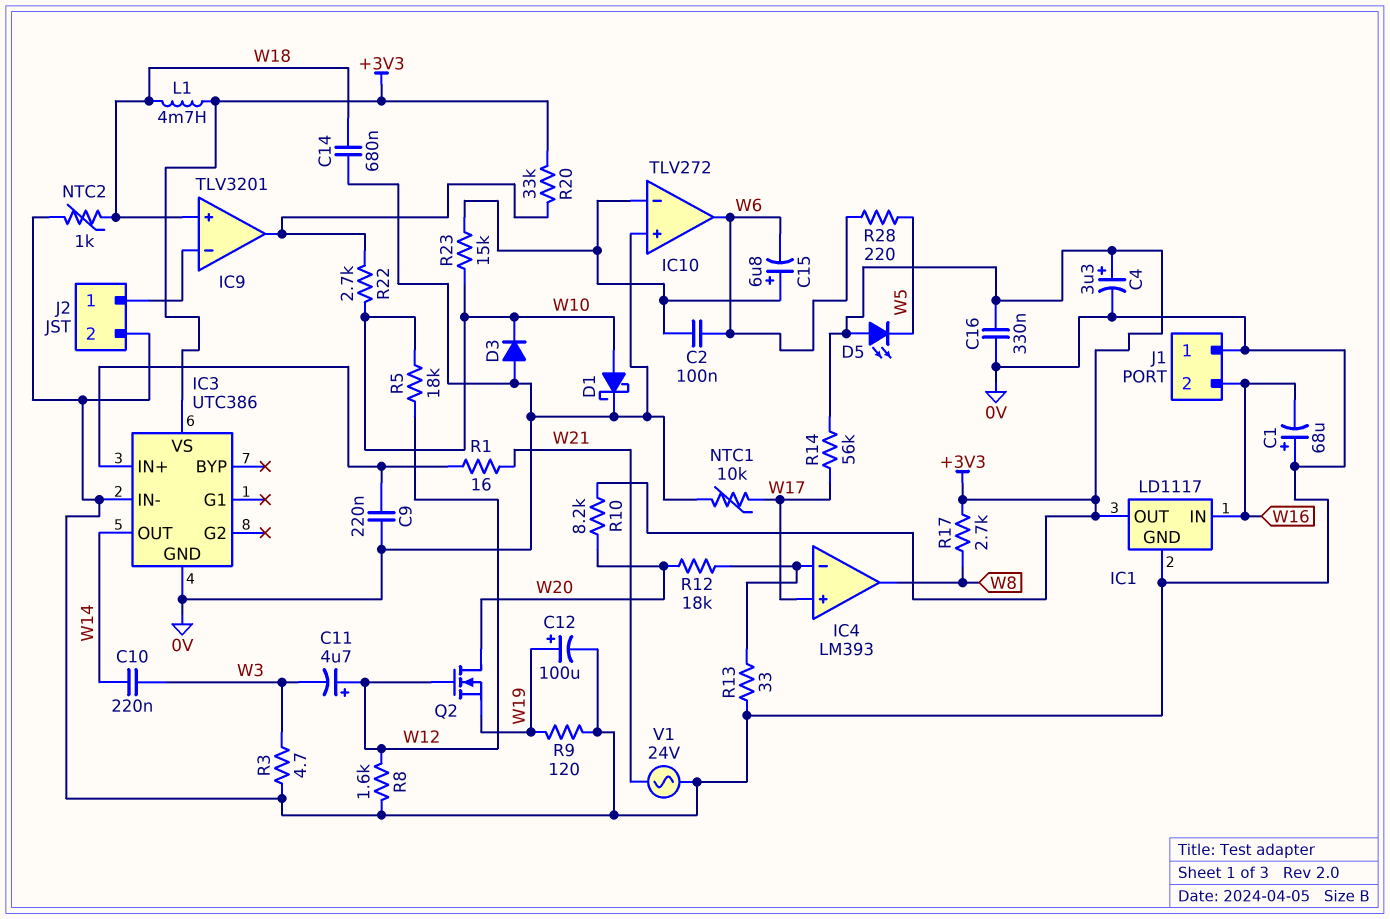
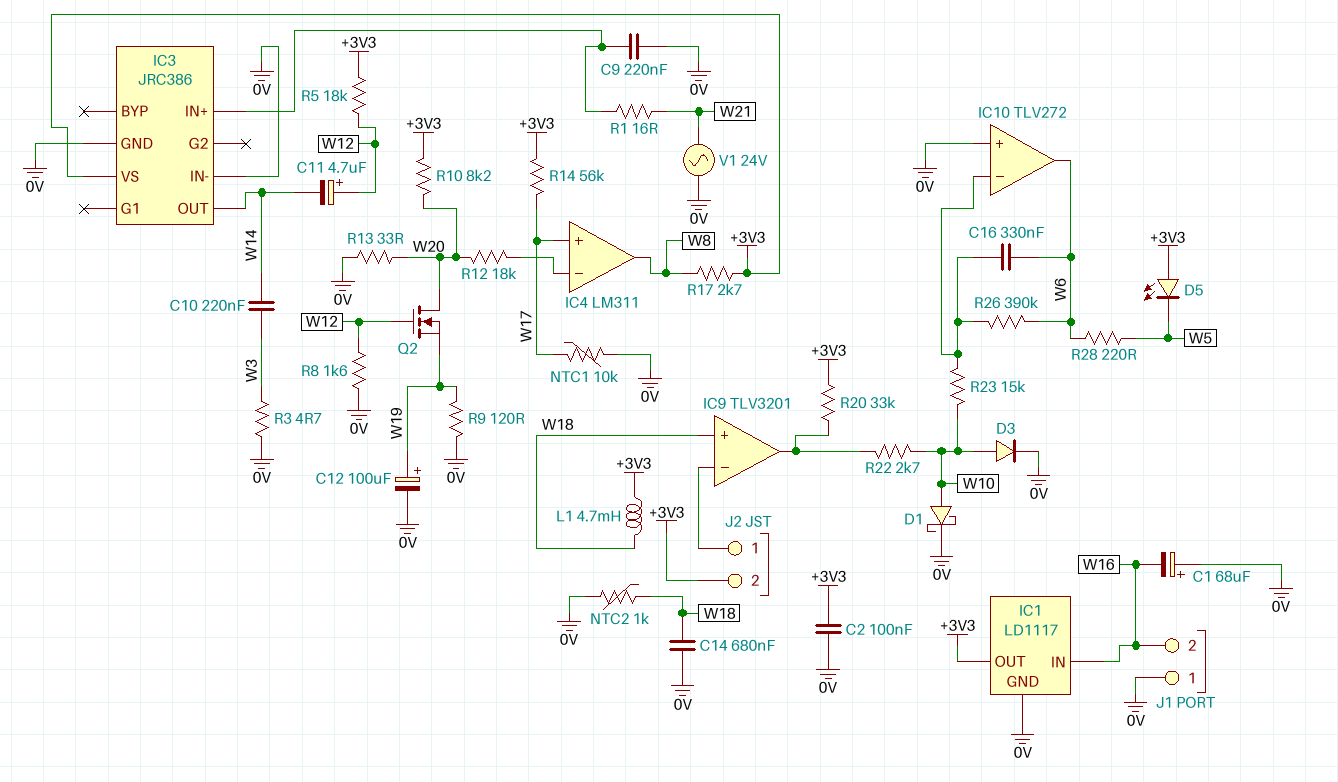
C2: 100nF (IC10/in-, W6) -> 100nF (+3V3, 0V)
C4: 3.3uF (plus +3V3, minus 0V) -> none
C11: 4.7uF (plus W12, minus W3) -> 4.7uF (plus W12, minus W14)
C15: 6.8uF (plus IC10/in-, minus W6) -> none
C16: 330nF (+3V3, 0V) -> 330nF (IC10/in-, W6)
D3: diode (A 0V, K W10) -> diode (A W10, K 0V)
IC3: UTC386 -> JRC386
IC4: LM393 -> LM311
J2 pin 2: 0V -> +3V3
R5: 18k (W10, W12) -> 18k (+3V3, W12)
R13: 33 (0V, IC4/in-) -> 33 (0V, W20)
R26: none -> 390k (IC10/in-, W6)

